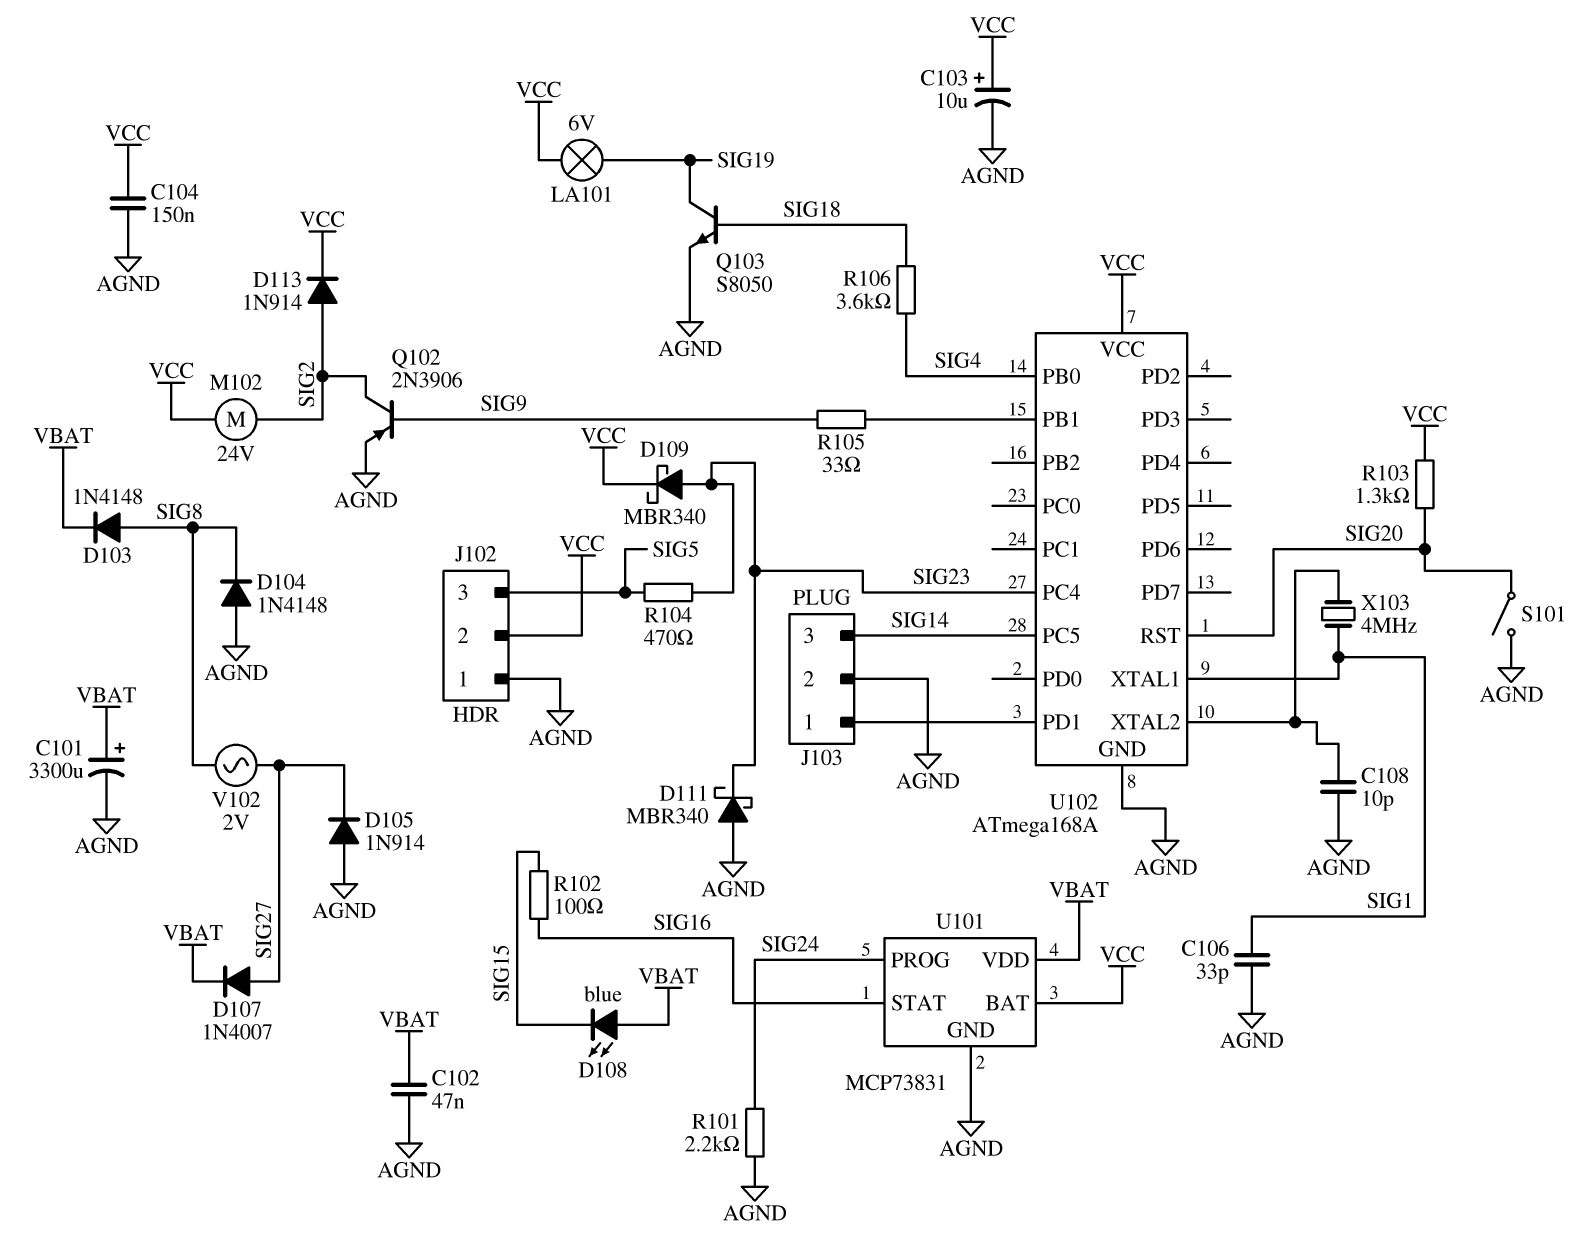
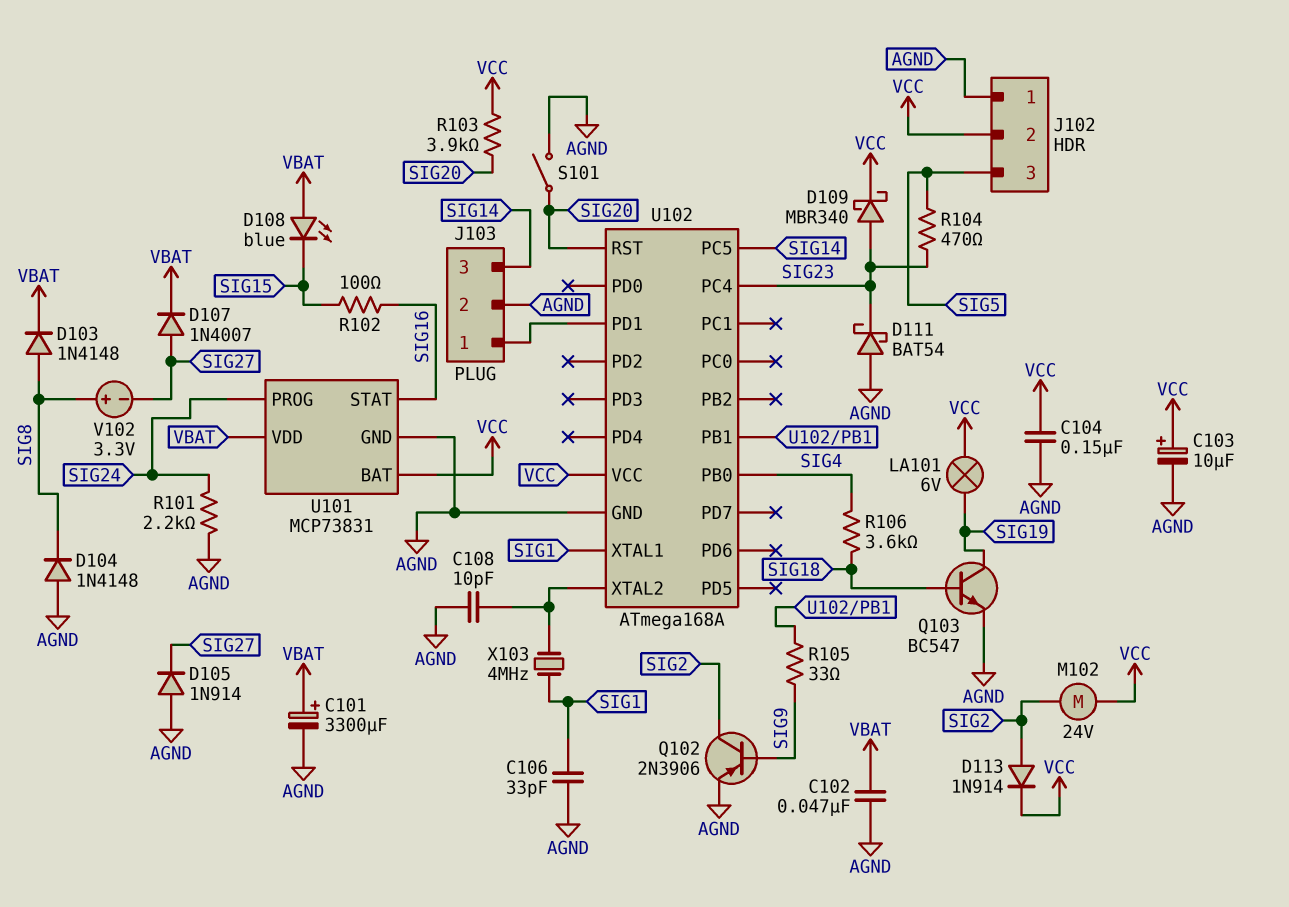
D111: schottky MBR340 (A AGND, K SIG23) -> schottky BAT54 (A AGND, K SIG23)
Q103: NPN S8050 (B SIG18, C SIG19, E AGND) -> NPN BC547 (B SIG18, C SIG19, E AGND)
R103: 1.3k (SIG20, VCC) -> 3.9k (SIG20, VCC)
V102: AC 2V (SIG8, SIG27) -> 3.3V (plus SIG8, minus SIG27)

